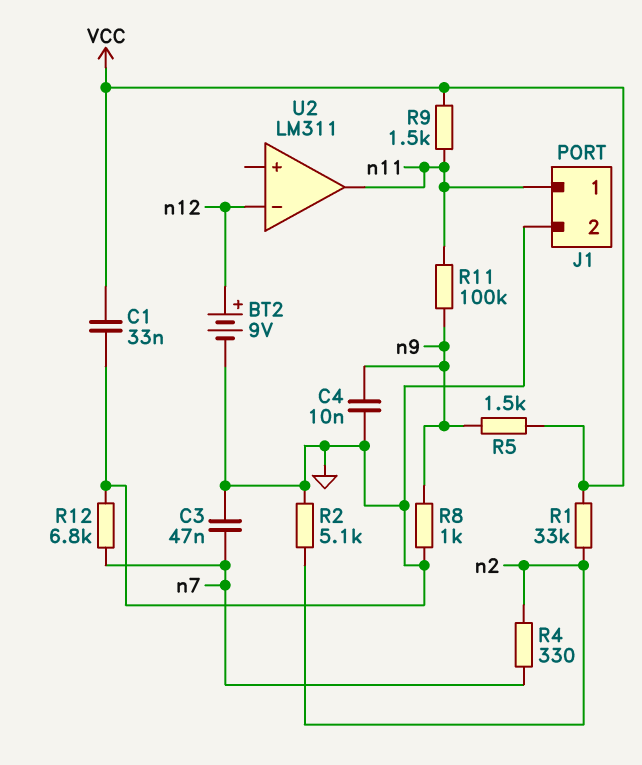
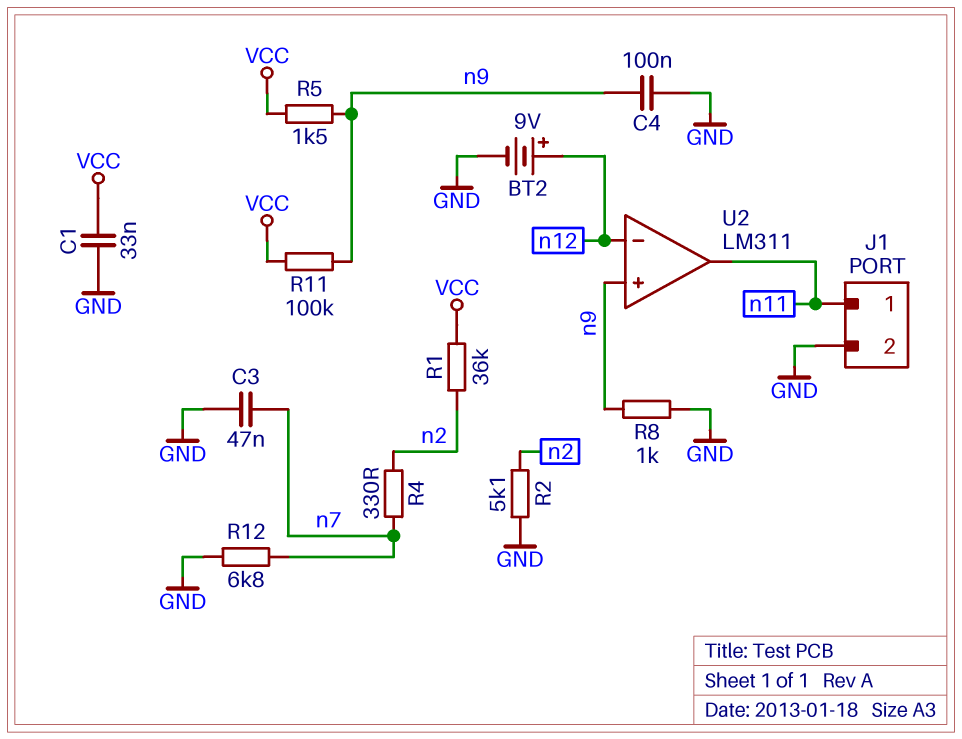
C4: 10nF (GND, n9) -> 100nF (GND, n9)
R1: 33k (VCC, n2) -> 36k (VCC, n2)
R9: 1.5k (VCC, n11) -> none
R11: 100k (n9, n11) -> 100k (VCC, n9)
U2 pin in+: none -> n9

